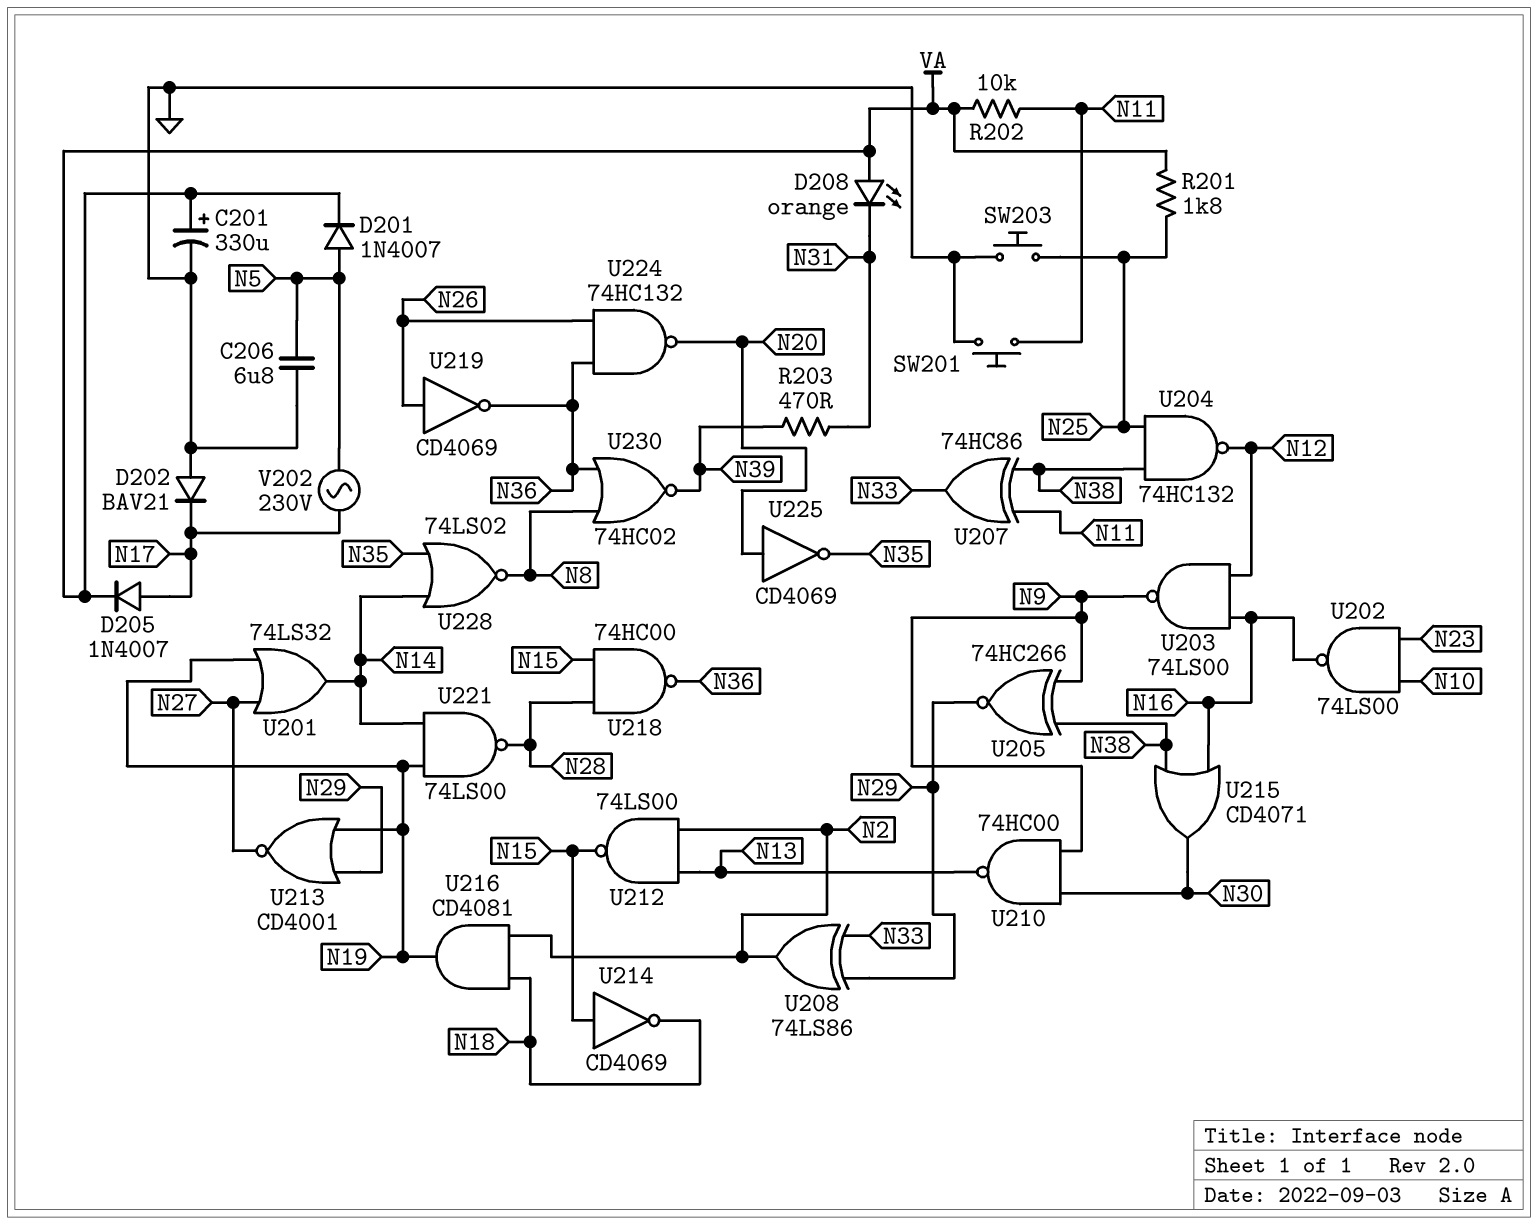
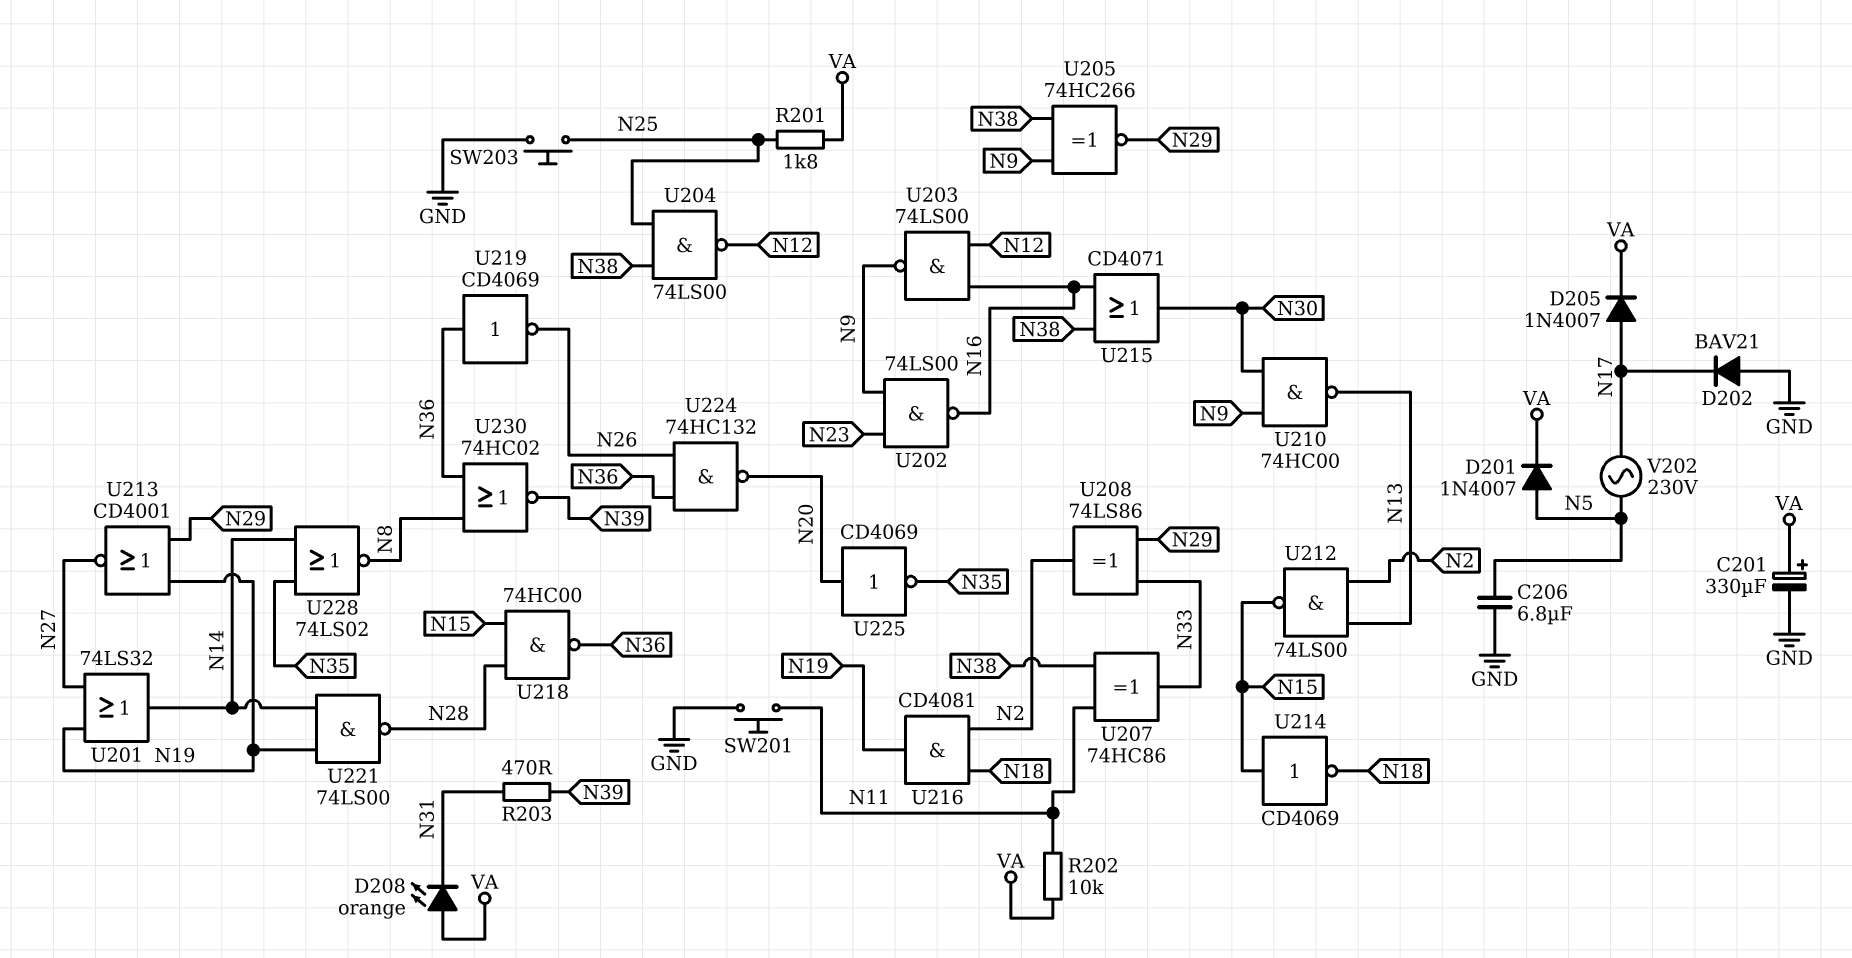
U202: NAND 74LS00 (in N10, in N23, out N16) -> NAND 74LS00 (in N9, in N23, out N16)
U204: NAND 74HC132 (in N25, in N38, out N12) -> NAND 74LS00 (in N25, in N38, out N12)
U219: NOT CD4069 (in N26, out N36) -> NOT CD4069 (in N36, out N26)

